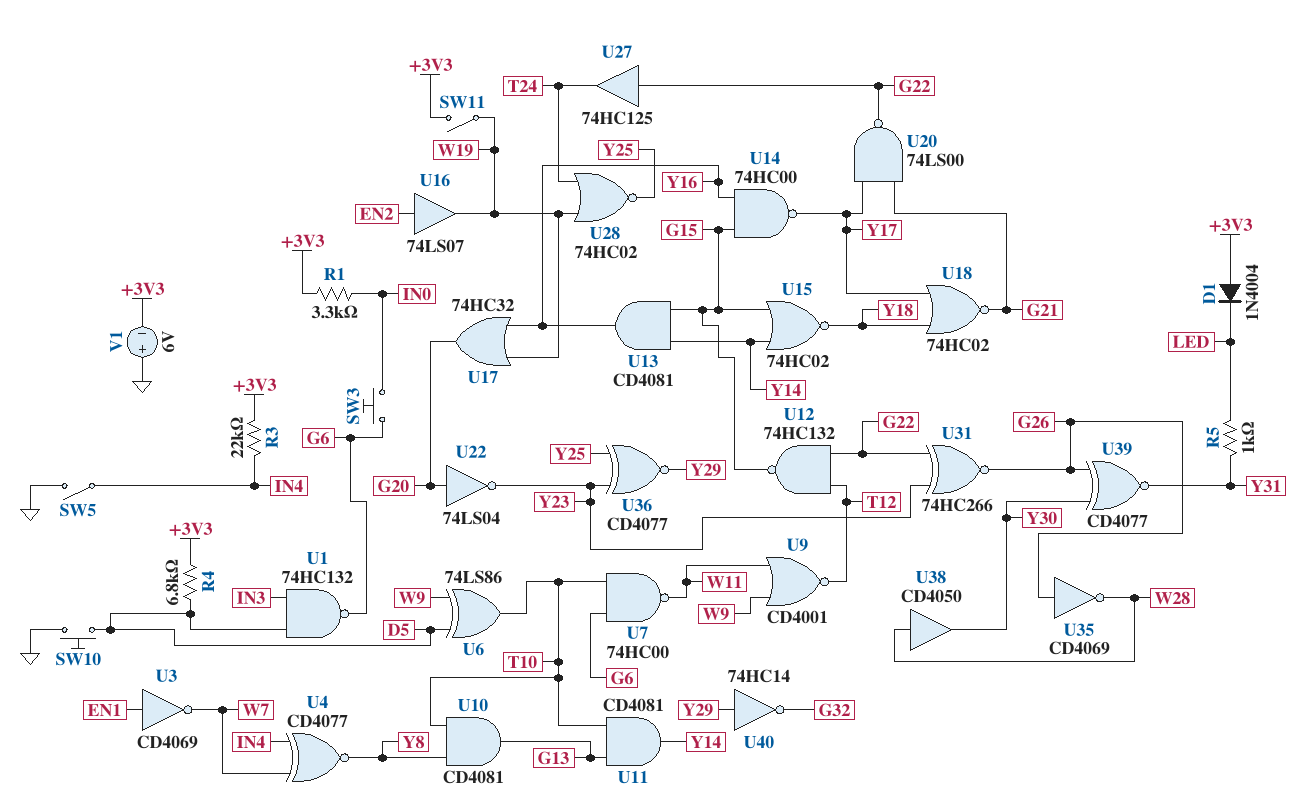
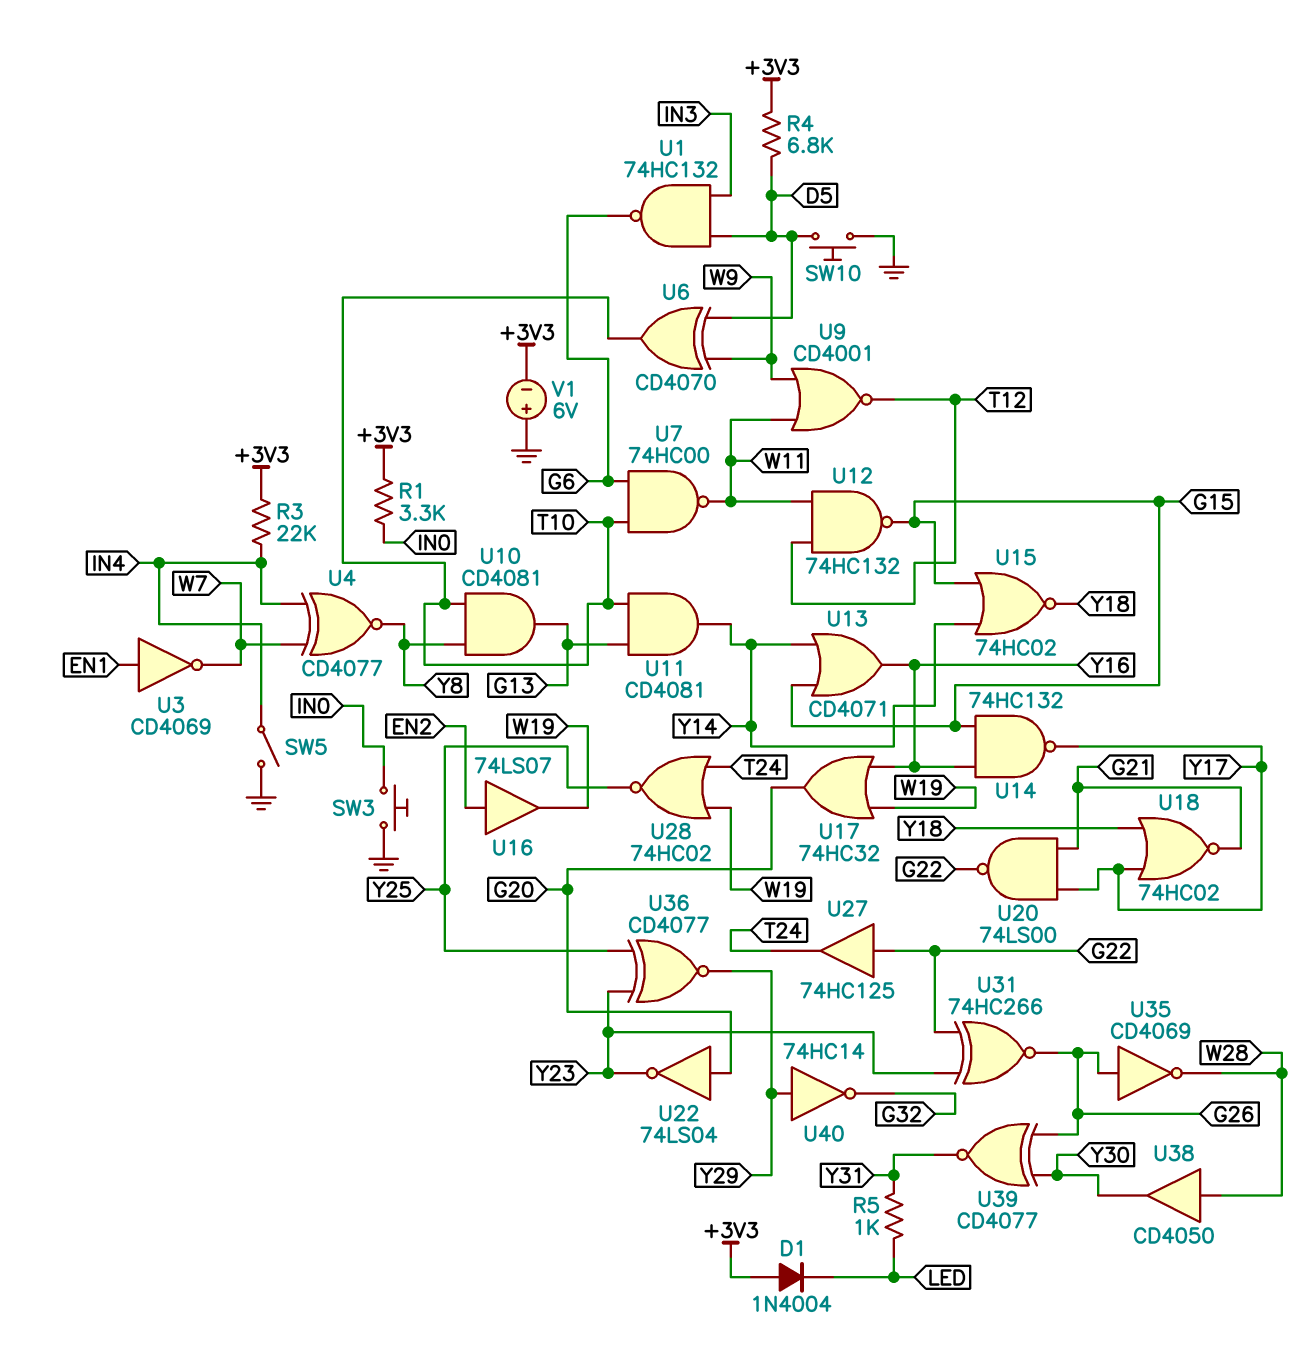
SW3: button (G6, IN0) -> button (GND, IN0)
SW11: switch (+3V3, W19) -> none
U6: XOR 74LS86 (in D5, in W9, out T10) -> XOR CD4070 (in D5, in W9, out T10)
U12: NAND 74HC132 (in G22, in T12, out G15) -> NAND 74HC132 (in T12, in W11, out G15)
U13: AND CD4081 (in G15, in Y14, out Y16) -> OR CD4071 (in G15, in Y14, out Y16)
U14: NAND 74HC00 (in G15, in Y16, out Y17) -> NAND 74HC132 (in G15, in Y16, out Y17)

